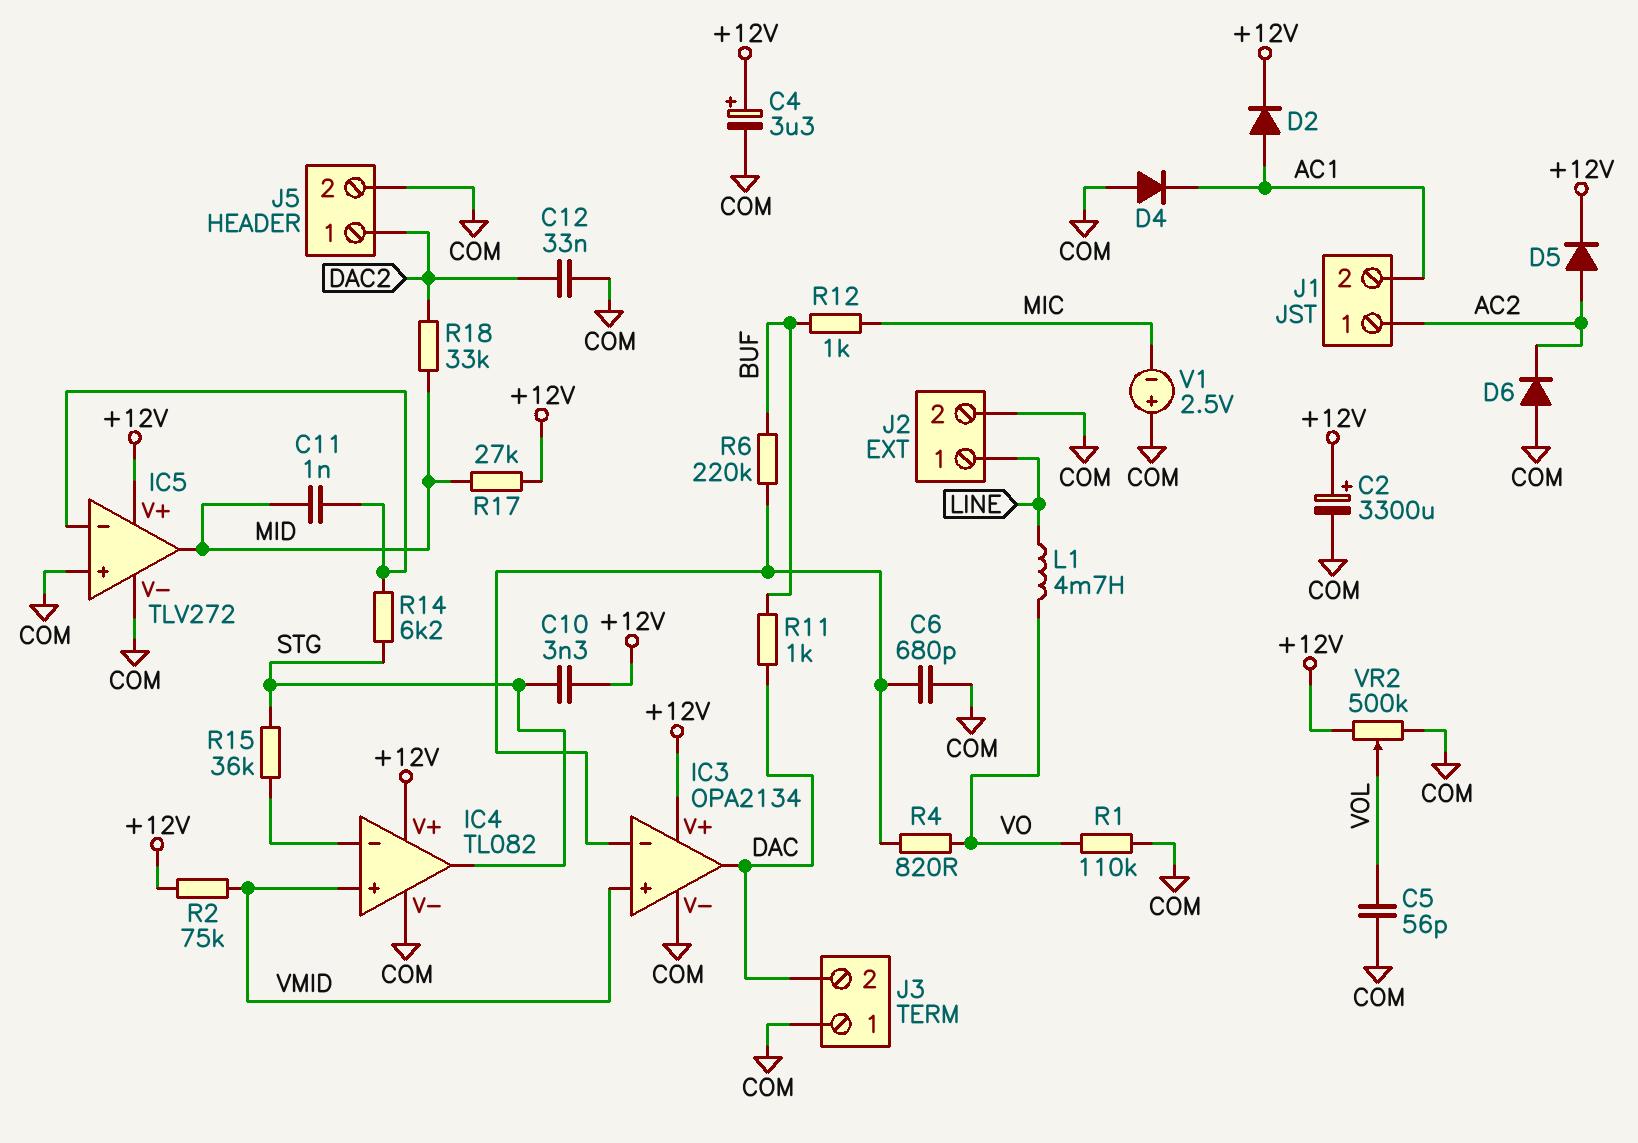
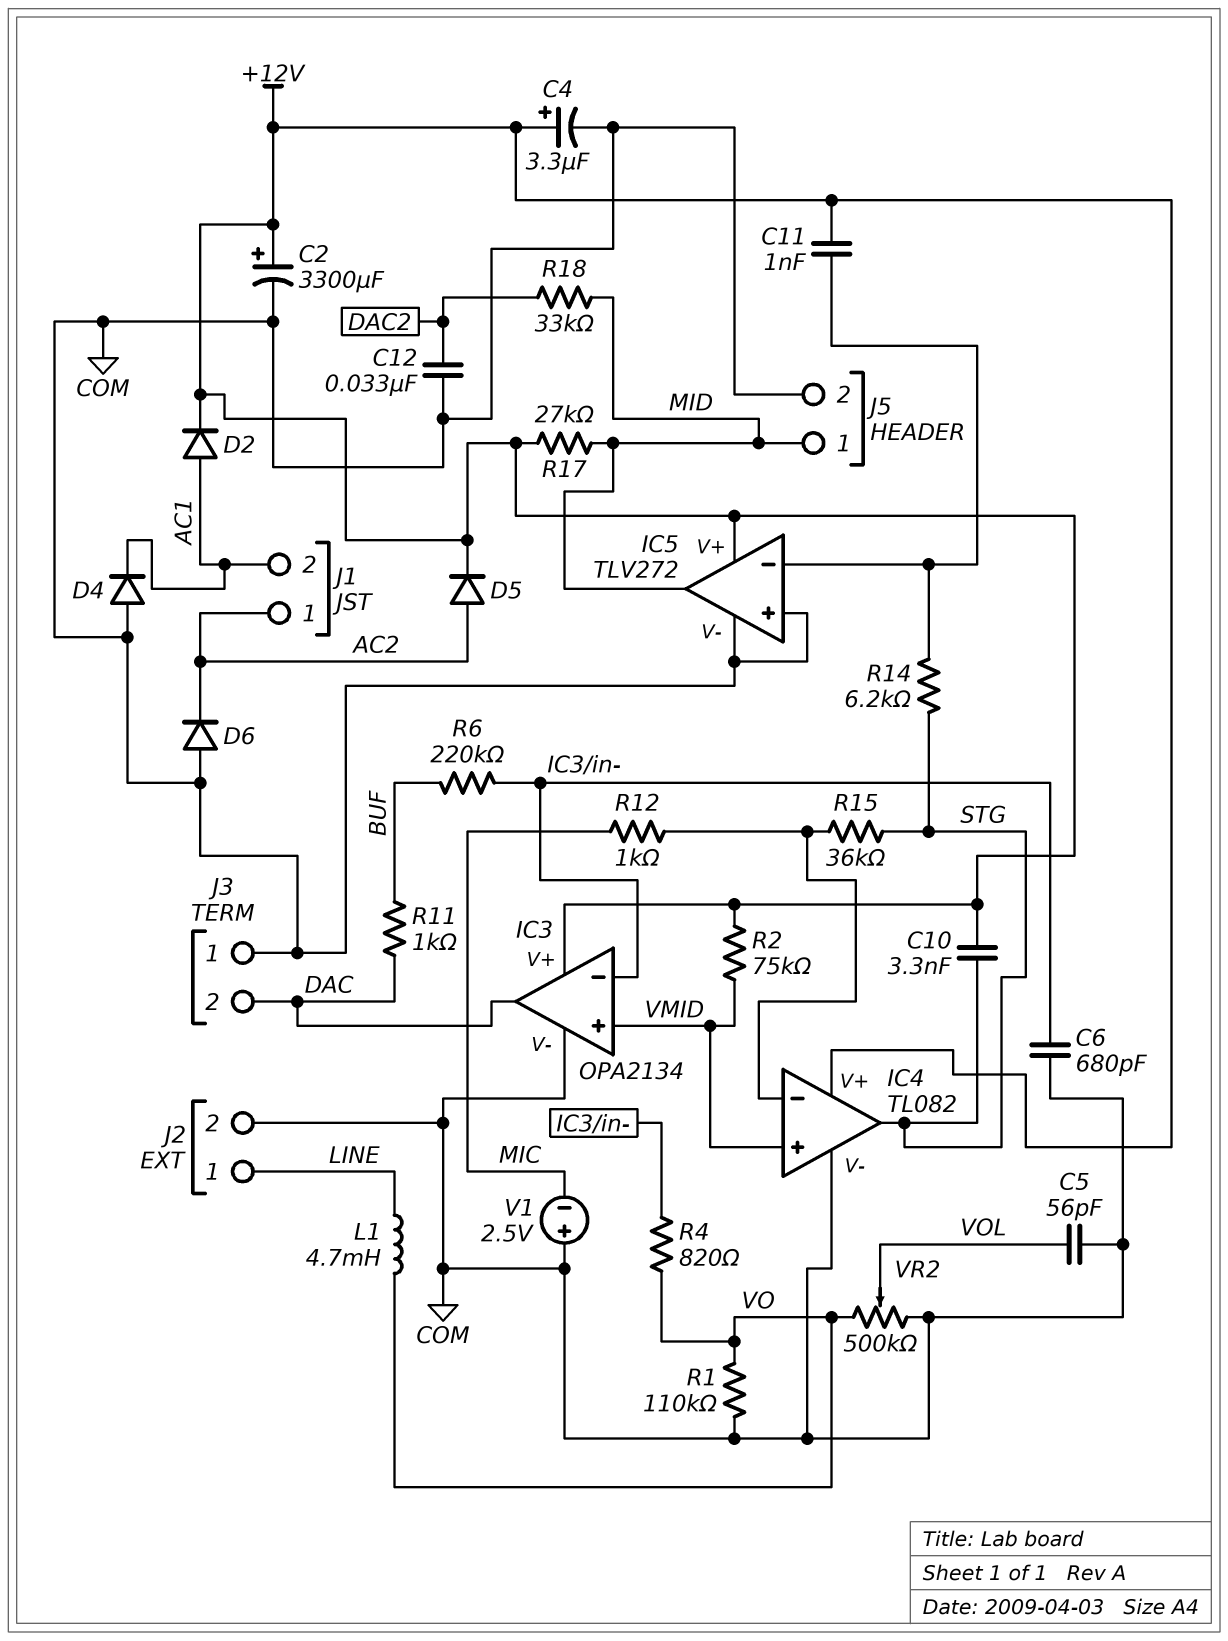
C11: 1nF (IC5/in-, MID) -> 1nF (+12V, IC5/in-)
J5 pin 1: DAC2 -> MID
R12: 1k (BUF, MIC) -> 1k (IC4/in-, MIC)
VR2: 500k (+12V, COM, wiper VOL) -> 500k (COM, VO, wiper VOL)

